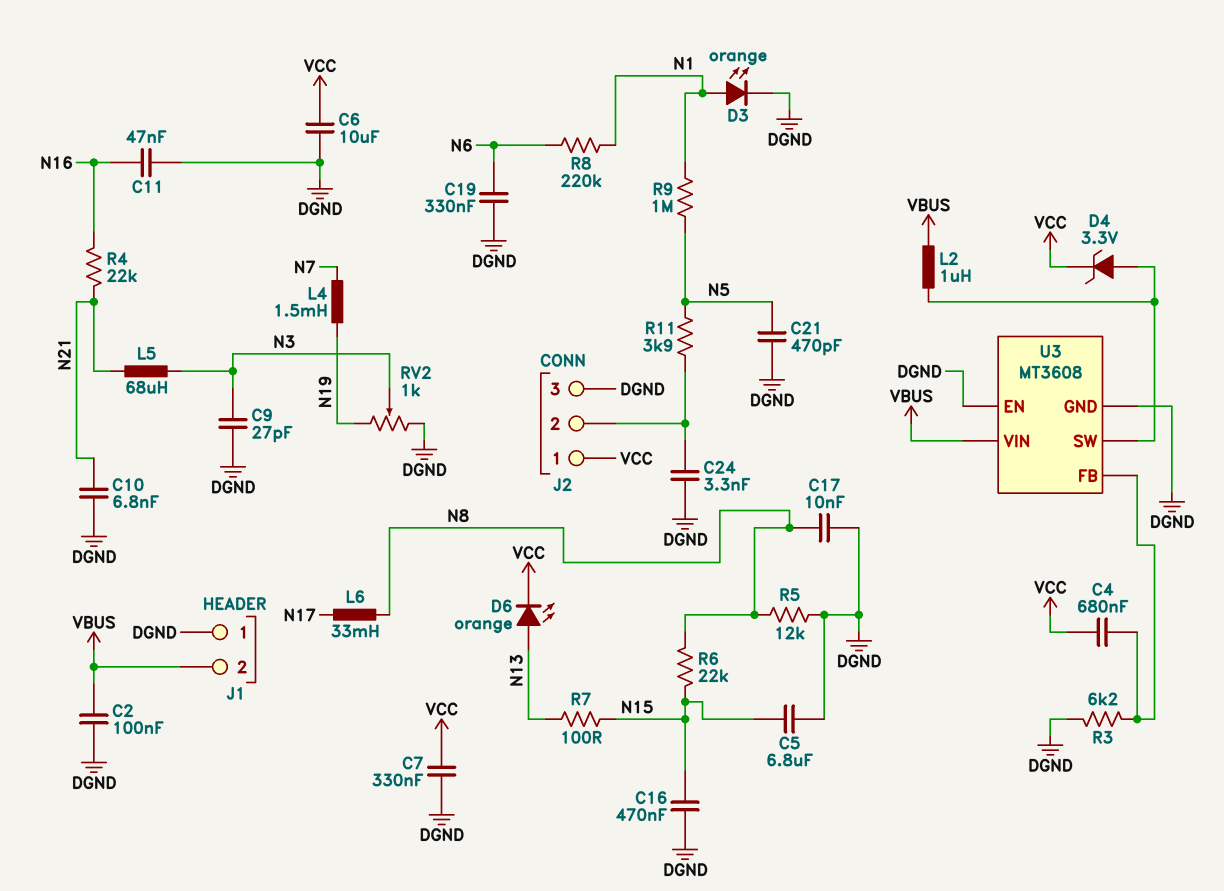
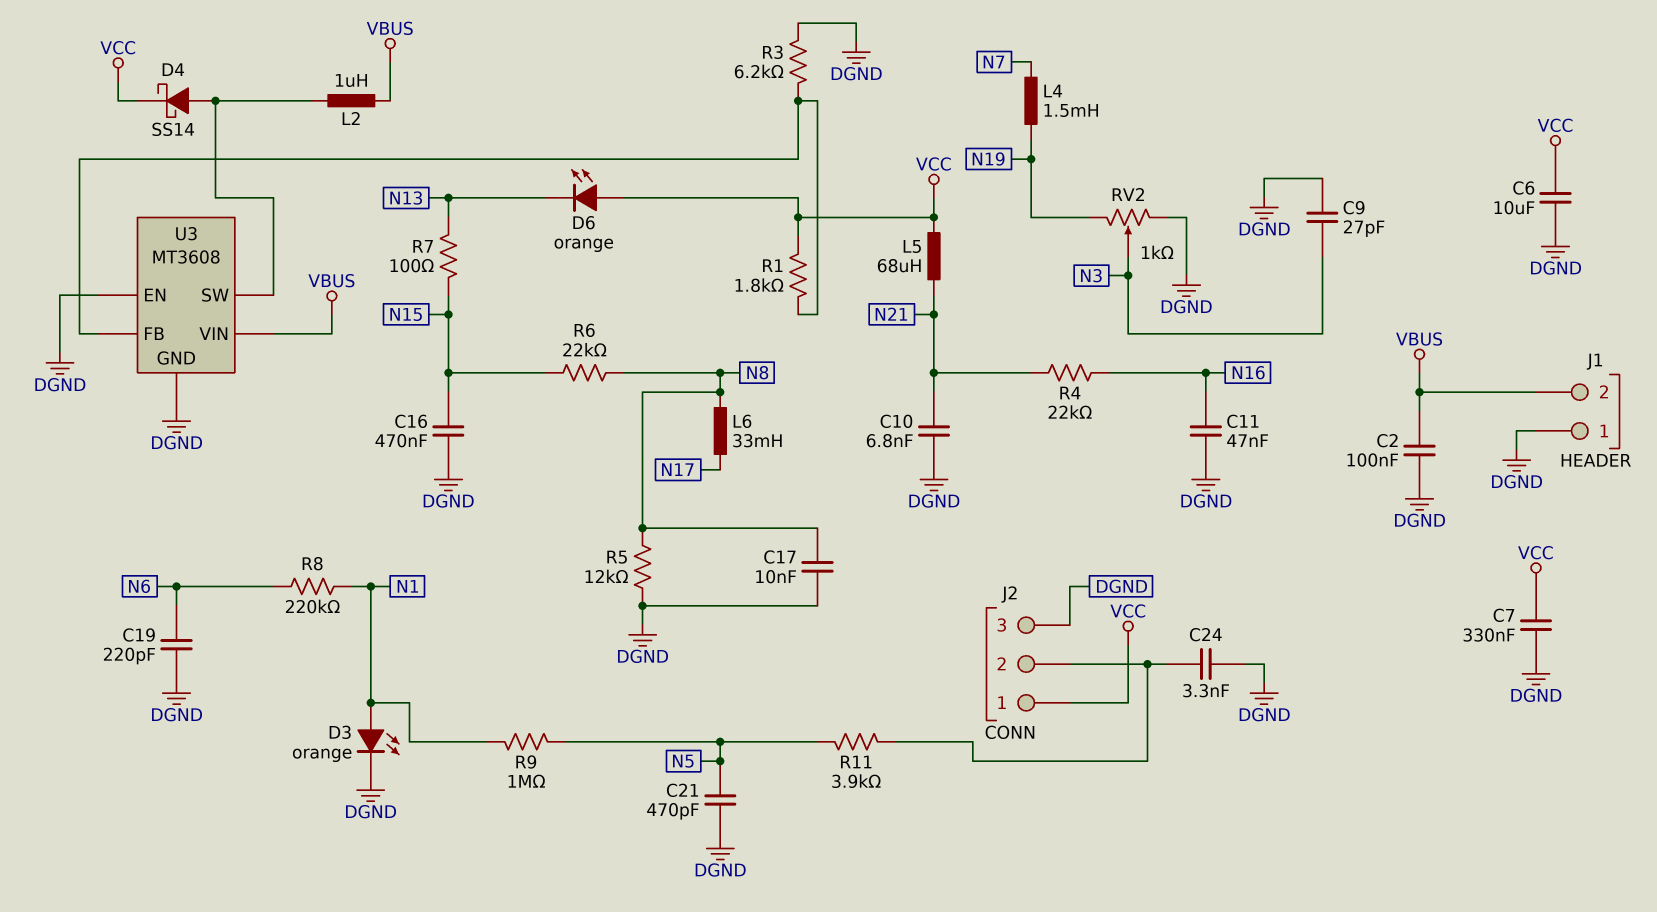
C4: 680nF (U3/FB, VCC) -> none
C5: 6.8uF (DGND, N15) -> none
C19: 330nF (DGND, N6) -> 220pF (DGND, N6)
D4: zener 3.3V (A U3/SW, K VCC) -> schottky SS14 (A U3/SW, K VCC)
D6: LED orange (A N13, K VCC) -> LED orange (A VCC, K N13)
L5: 68uH (N3, N21) -> 68uH (N21, VCC)
R1: none -> 1.8k (U3/FB, VCC)

